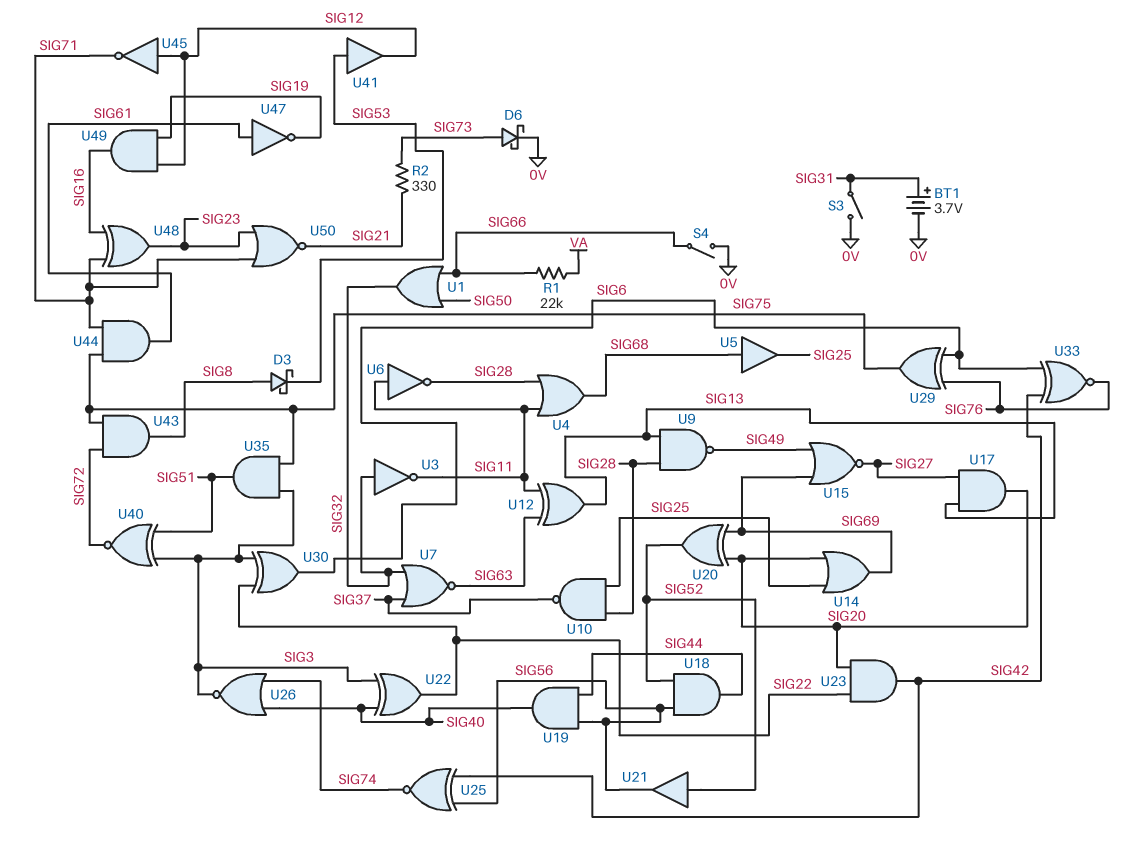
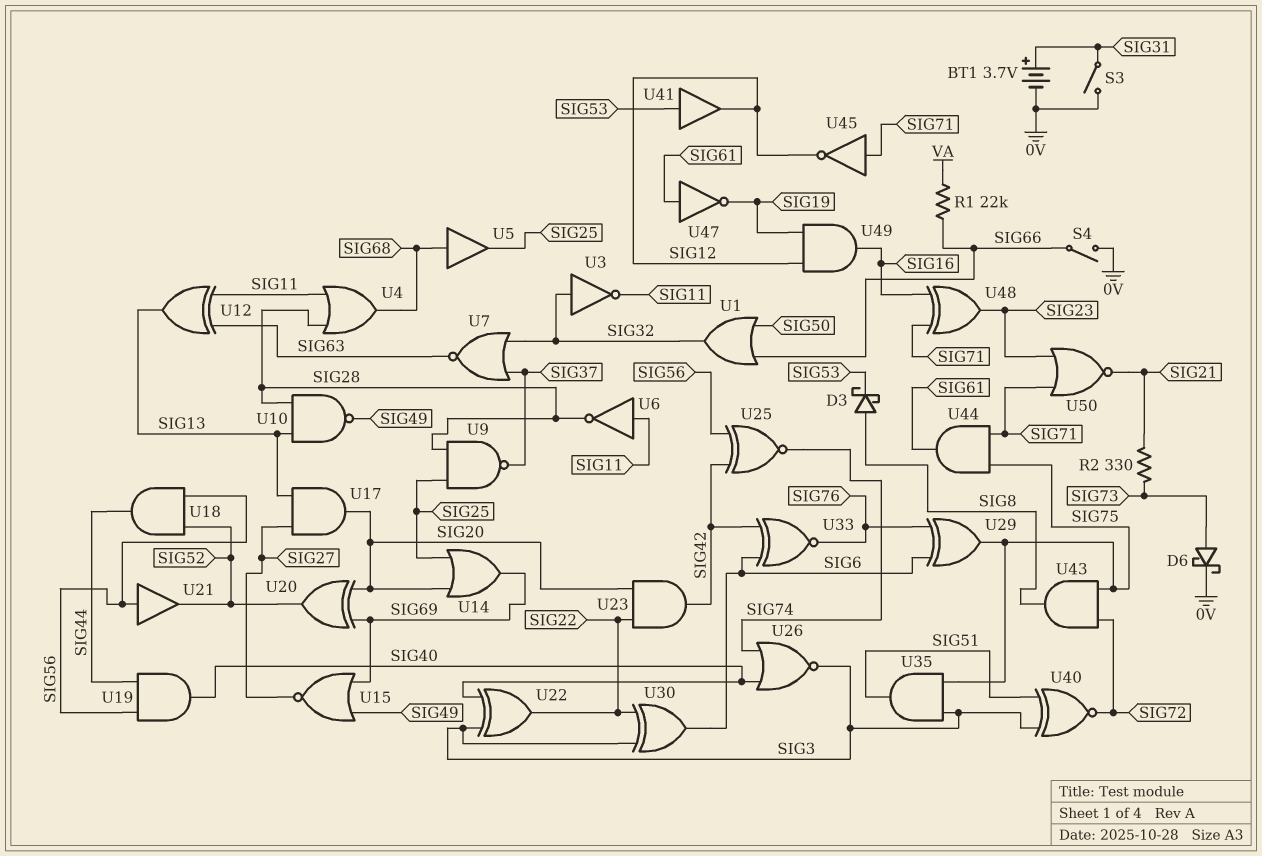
U9: NAND (in SIG13, in SIG28, out SIG49) -> NAND (in SIG25, in SIG28, out SIG37)
U10: NAND (in SIG25, in SIG28, out SIG37) -> NAND (in SIG13, in SIG28, out SIG49)
U21: buffer (in SIG52, out SIG56) -> buffer (in SIG56, out SIG52)
U45: NOT (in SIG12, out SIG71) -> NOT (in SIG71, out SIG12)

